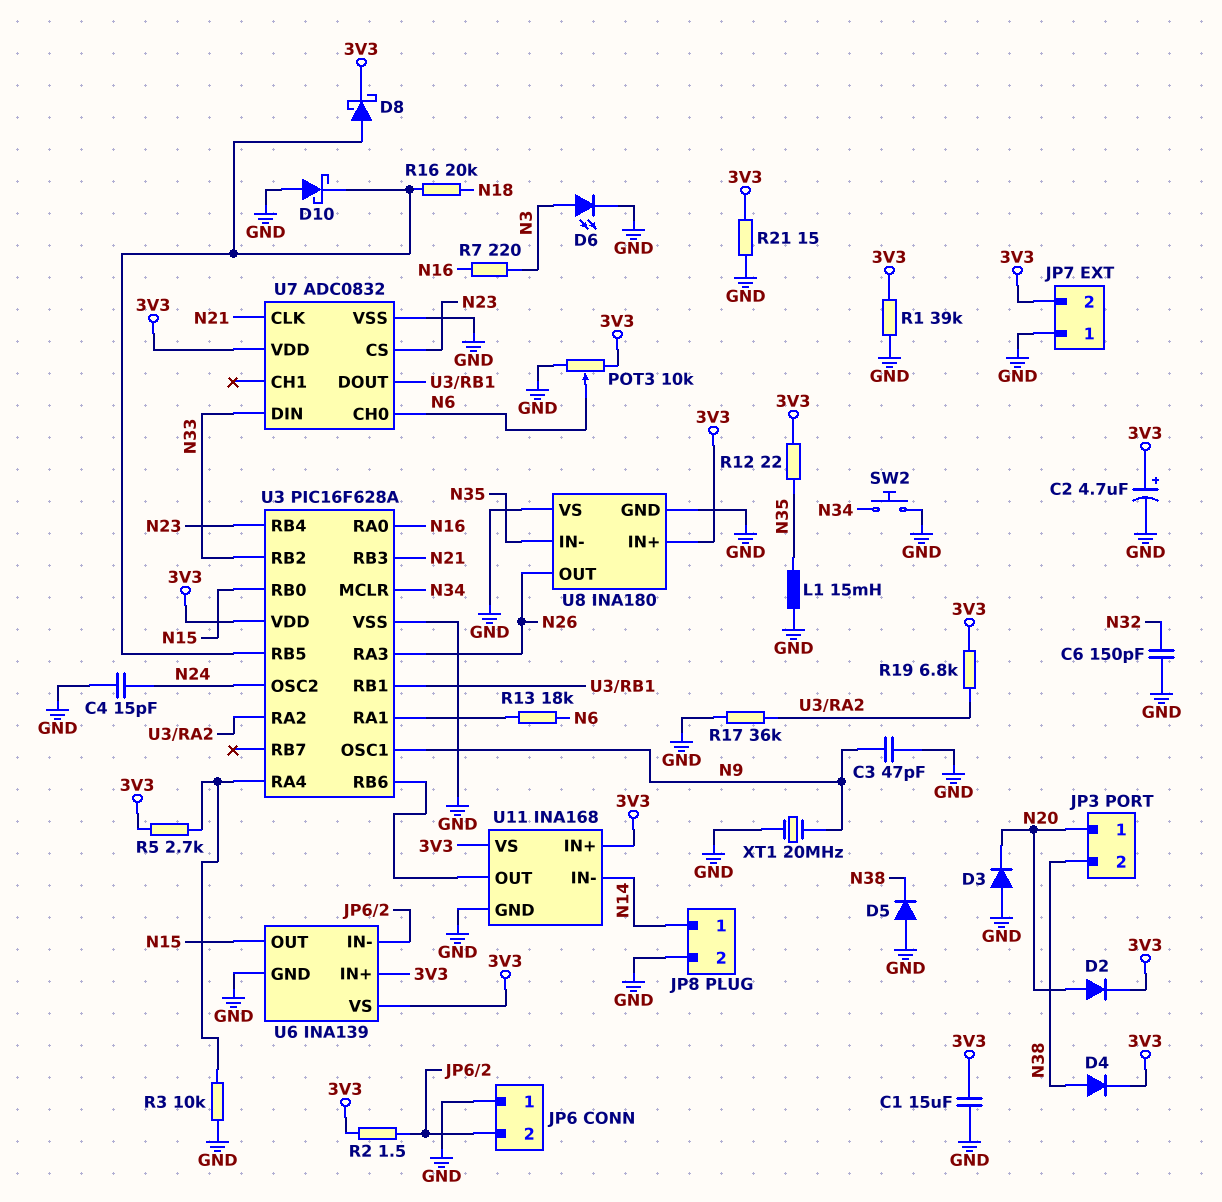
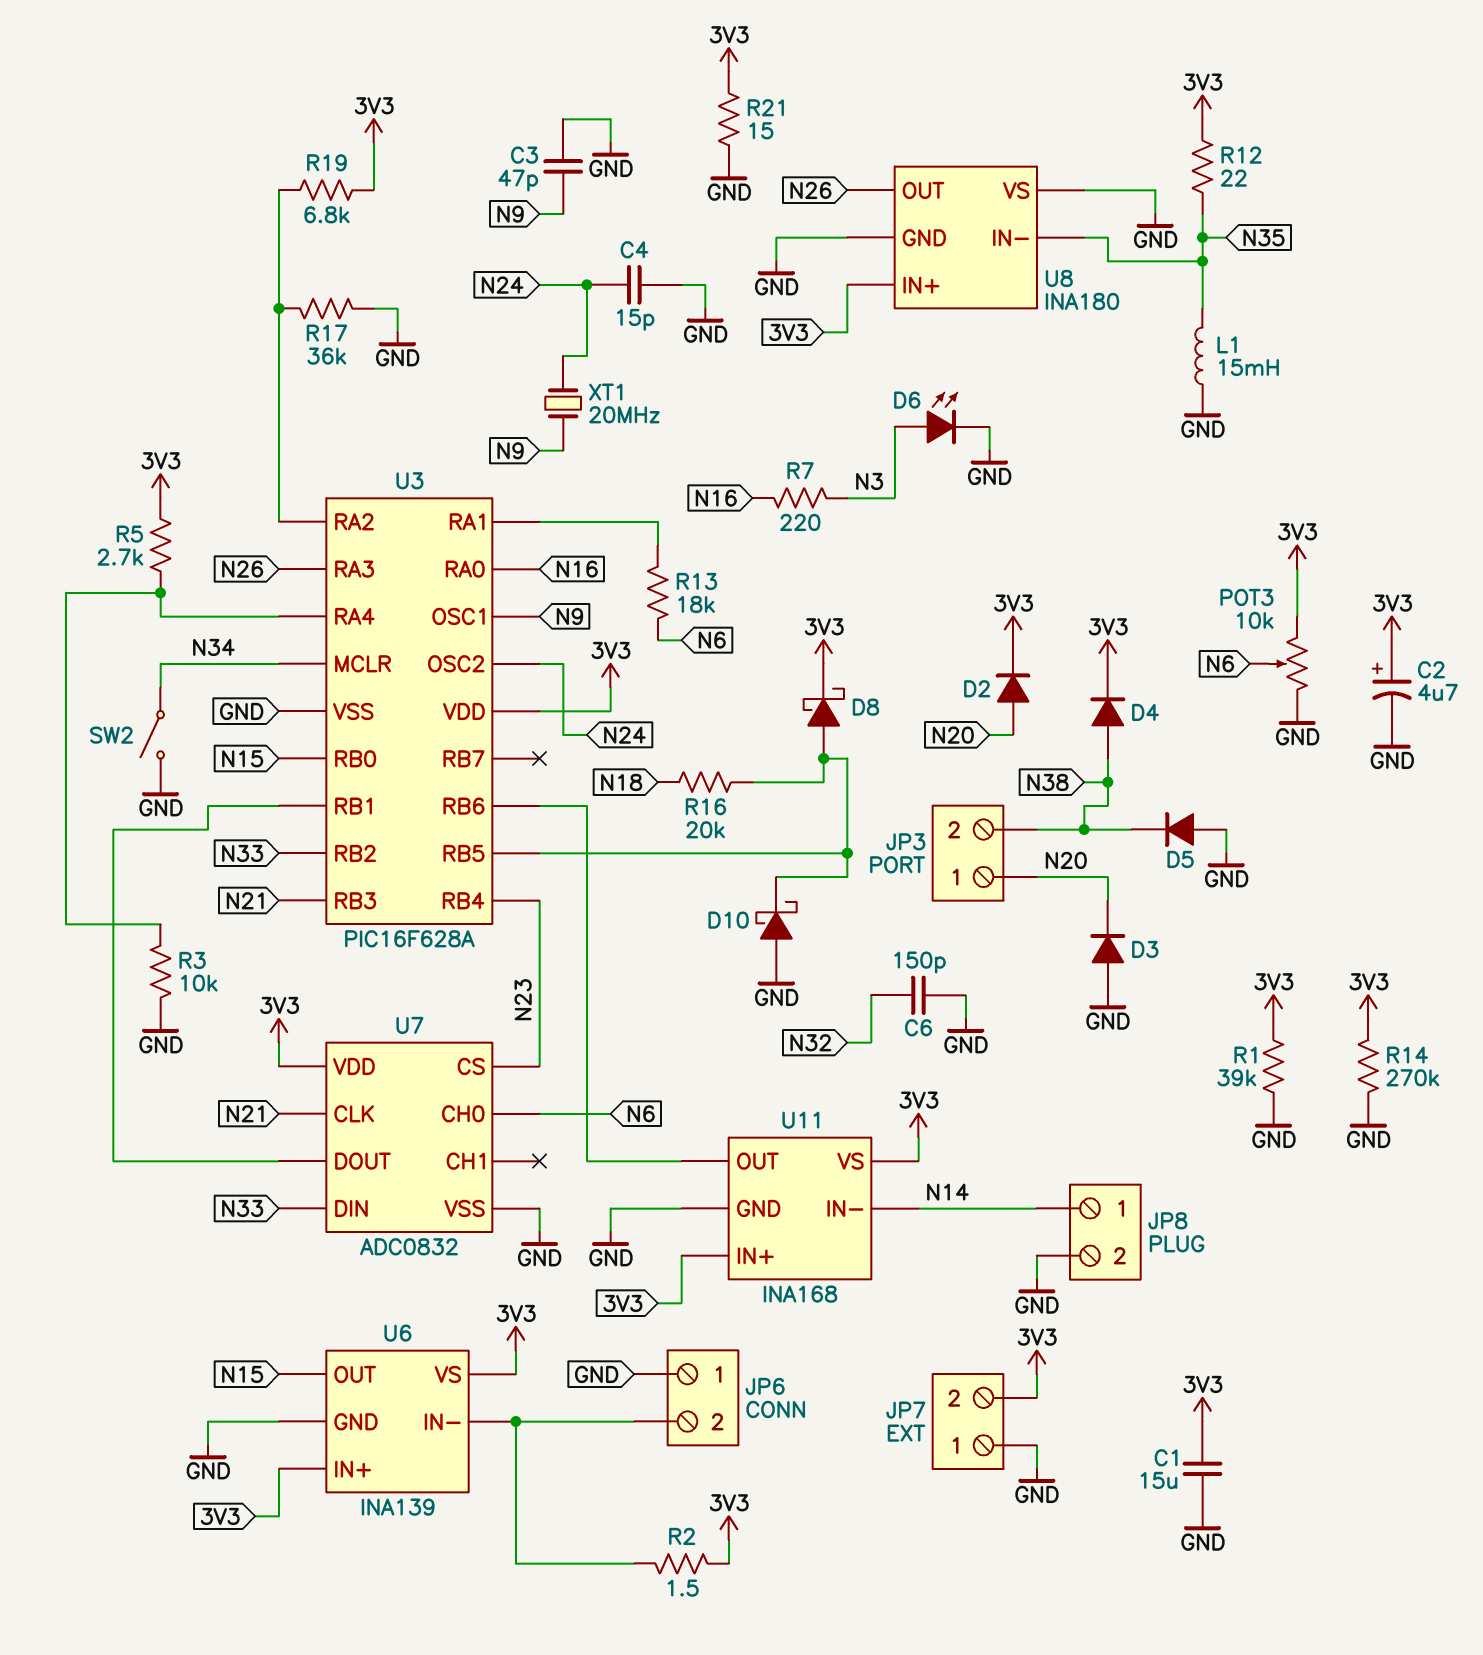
R14: none -> 270k (3V3, GND)
SW2: button (GND, N34) -> switch (GND, N34)
XT1: 20MHz (GND, N9) -> 20MHz (N9, N24)

